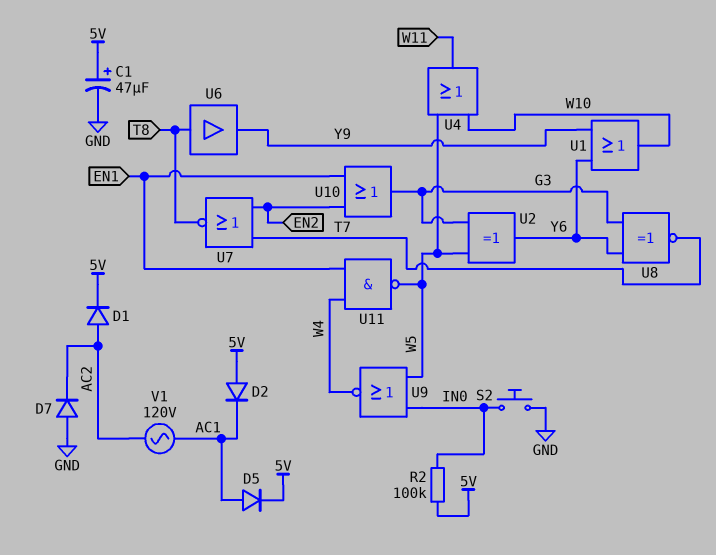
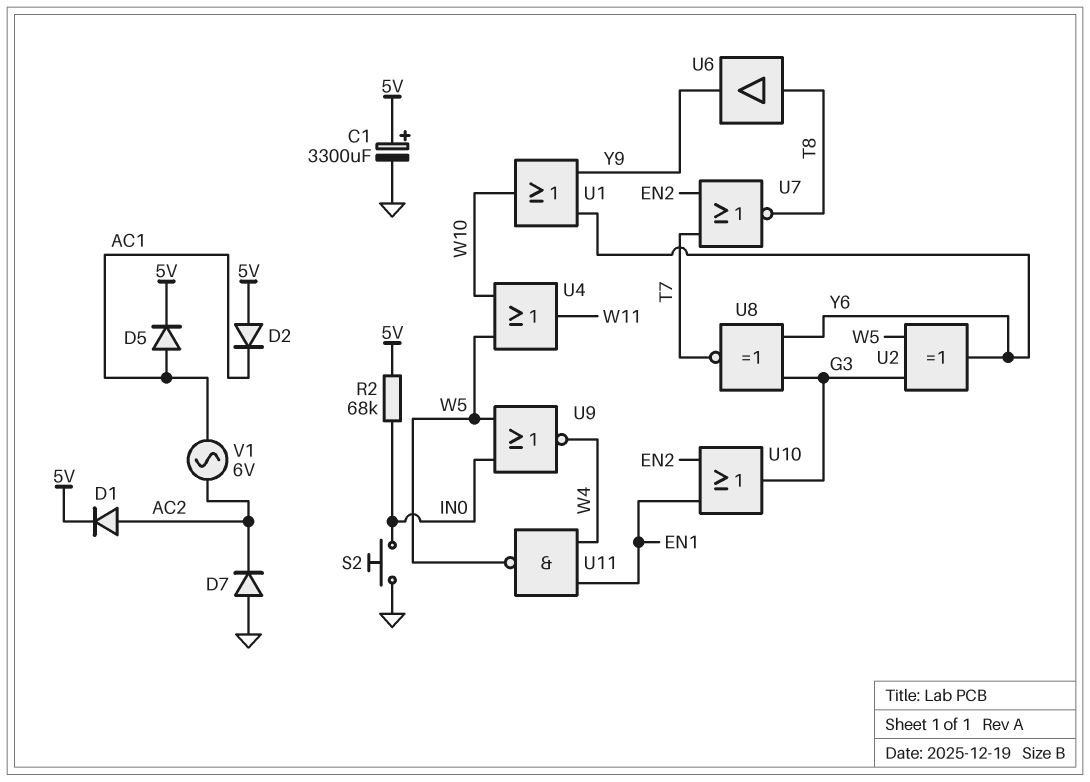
C1: 47uF (plus 5V, minus GND) -> 3300uF (plus 5V, minus GND)
R2: 100k (5V, IN0) -> 68k (5V, IN0)
V1: AC 120V (AC1, AC2) -> AC 6V (AC1, AC2)

